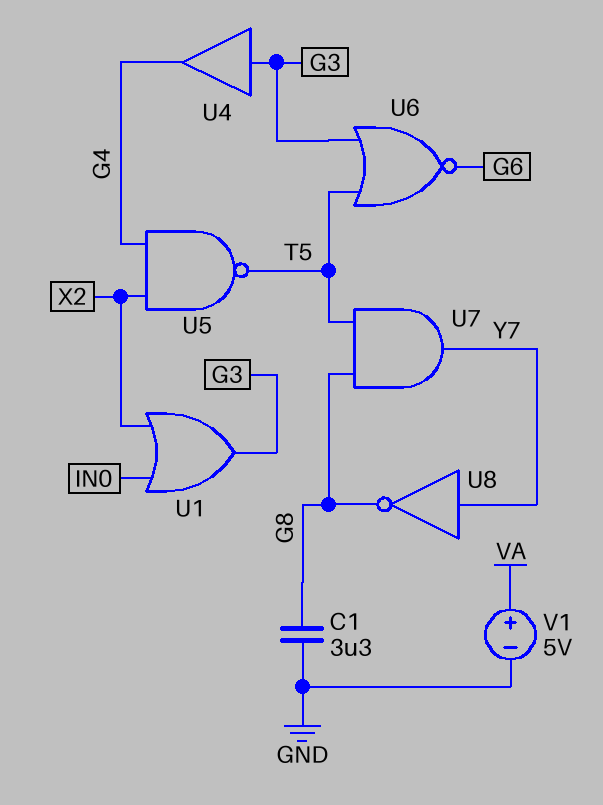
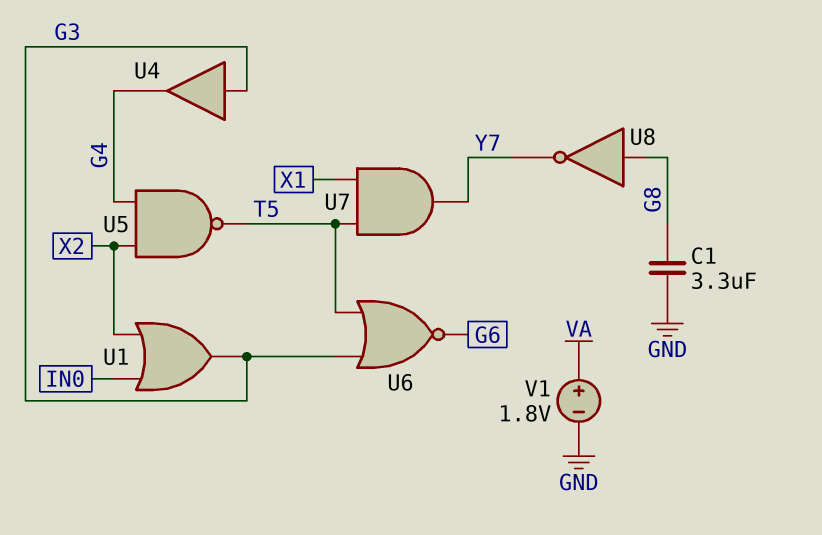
U7: AND (in G8, in T5, out Y7) -> AND (in T5, in X1, out Y7)
U8: NOT (in Y7, out G8) -> NOT (in G8, out Y7)
V1: 5V (plus VA, minus GND) -> 1.8V (plus VA, minus GND)

